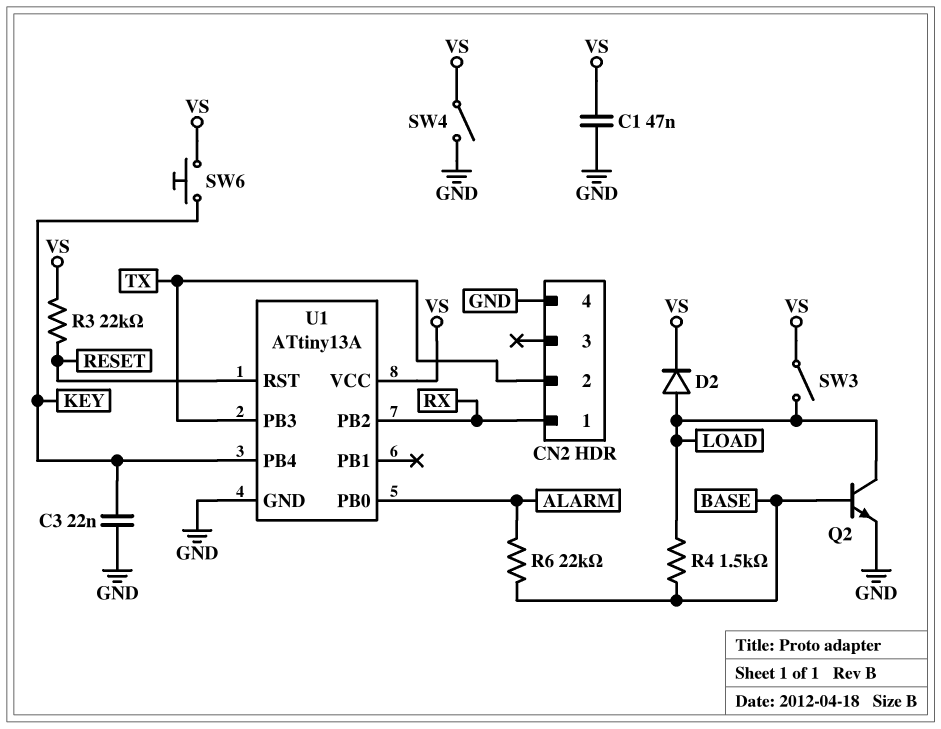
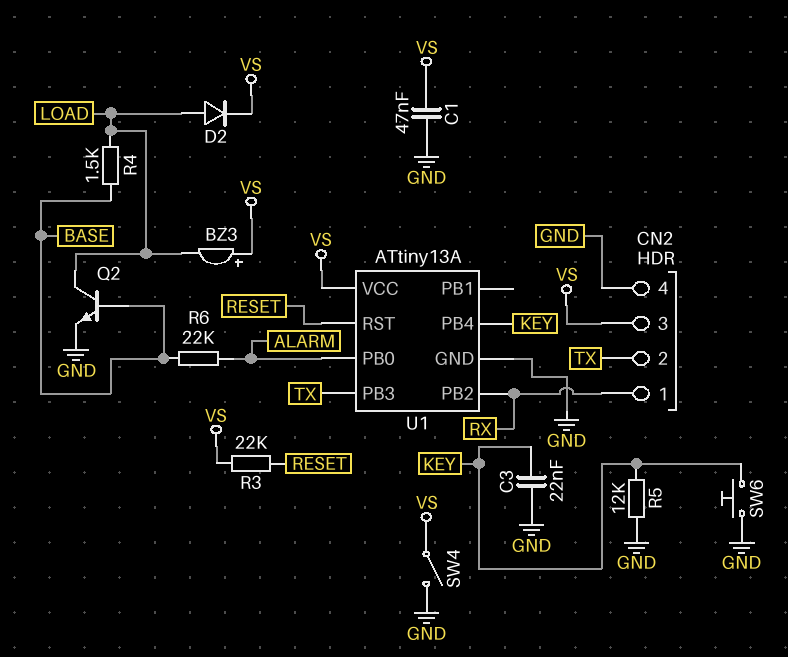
BZ3: none -> buzzer (plus VS, minus LOAD)
CN2 pin 3: none -> VS
R5: none -> 12k (GND, KEY)
SW3: switch (LOAD, VS) -> none
SW6: button (KEY, VS) -> button (GND, KEY)

